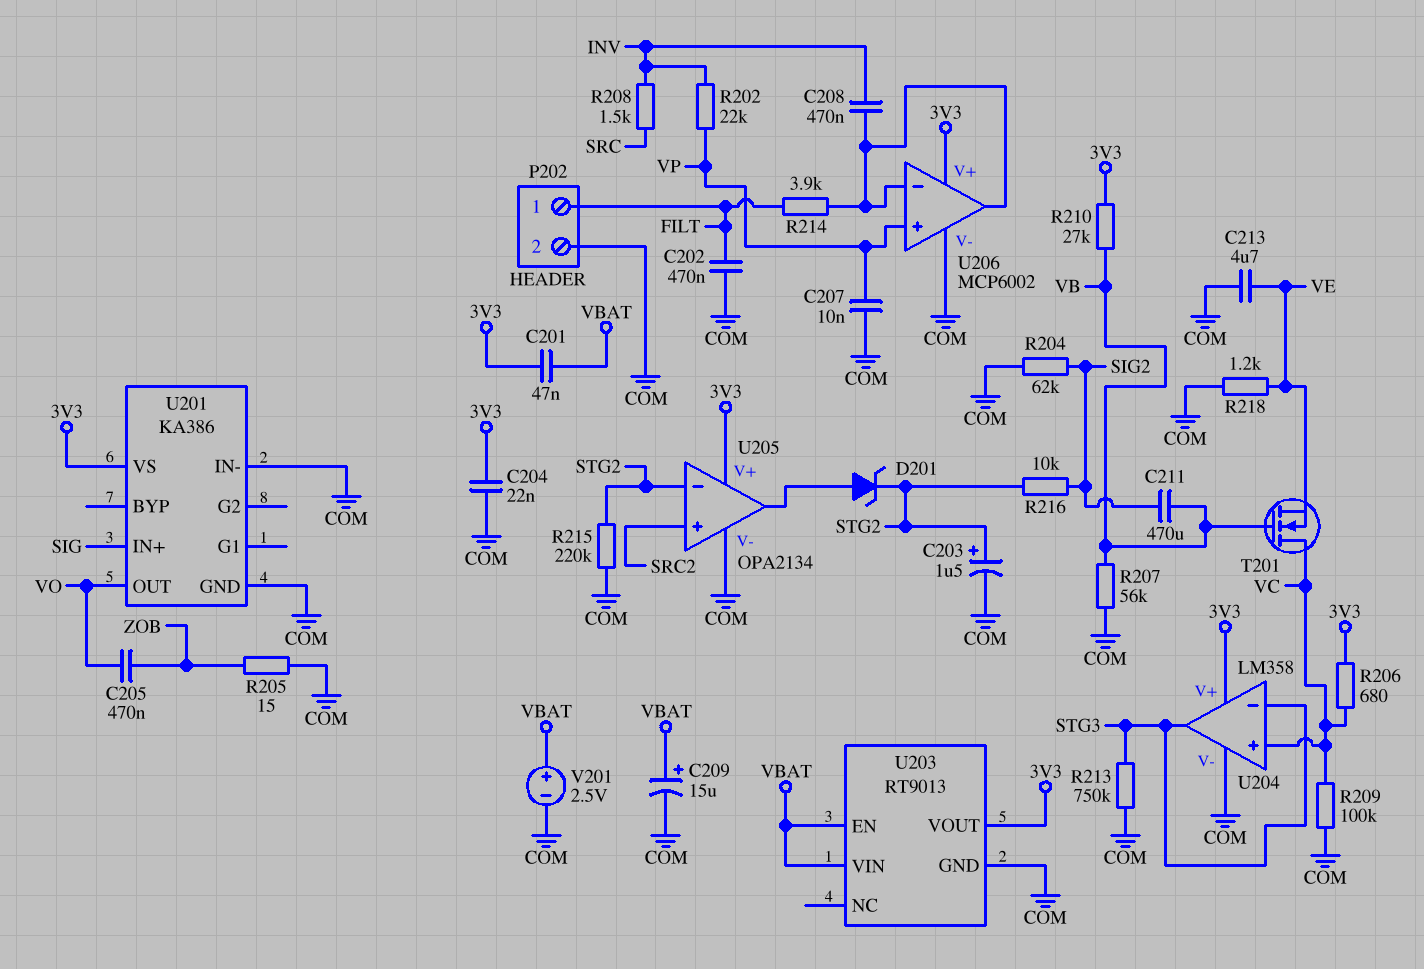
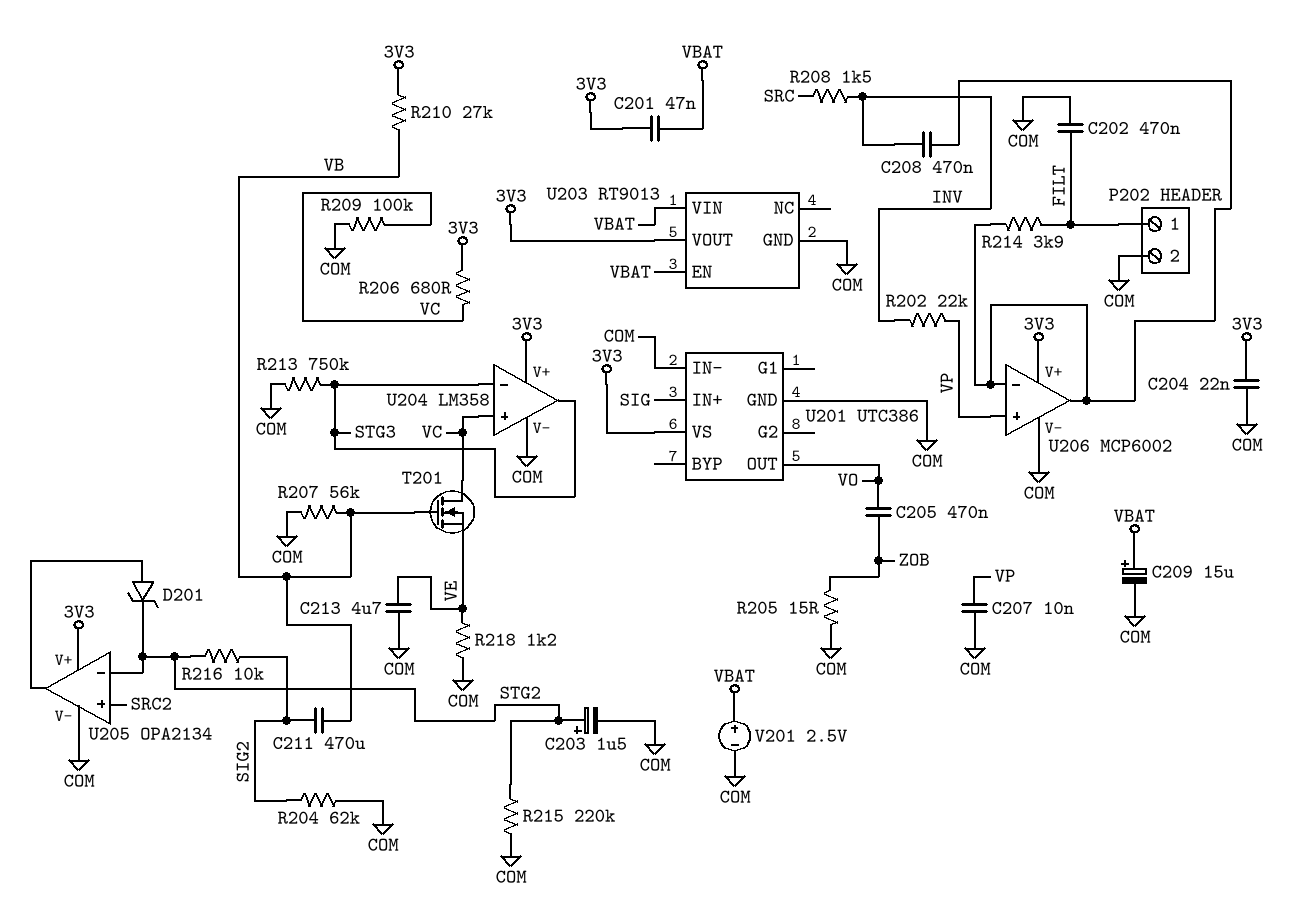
U201: KA386 -> UTC386

